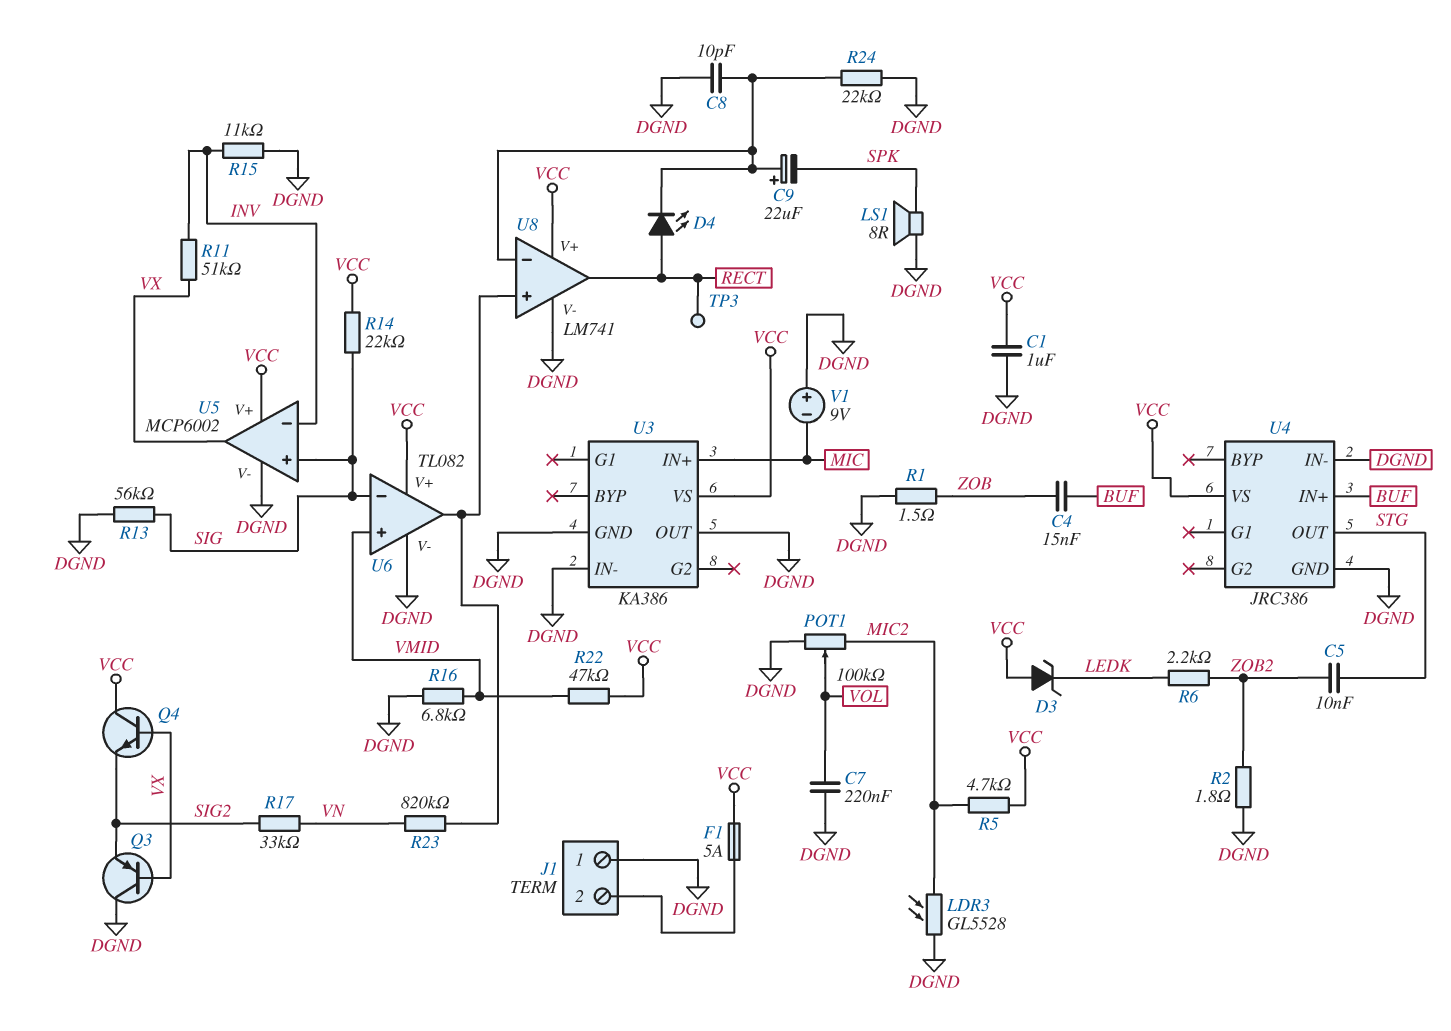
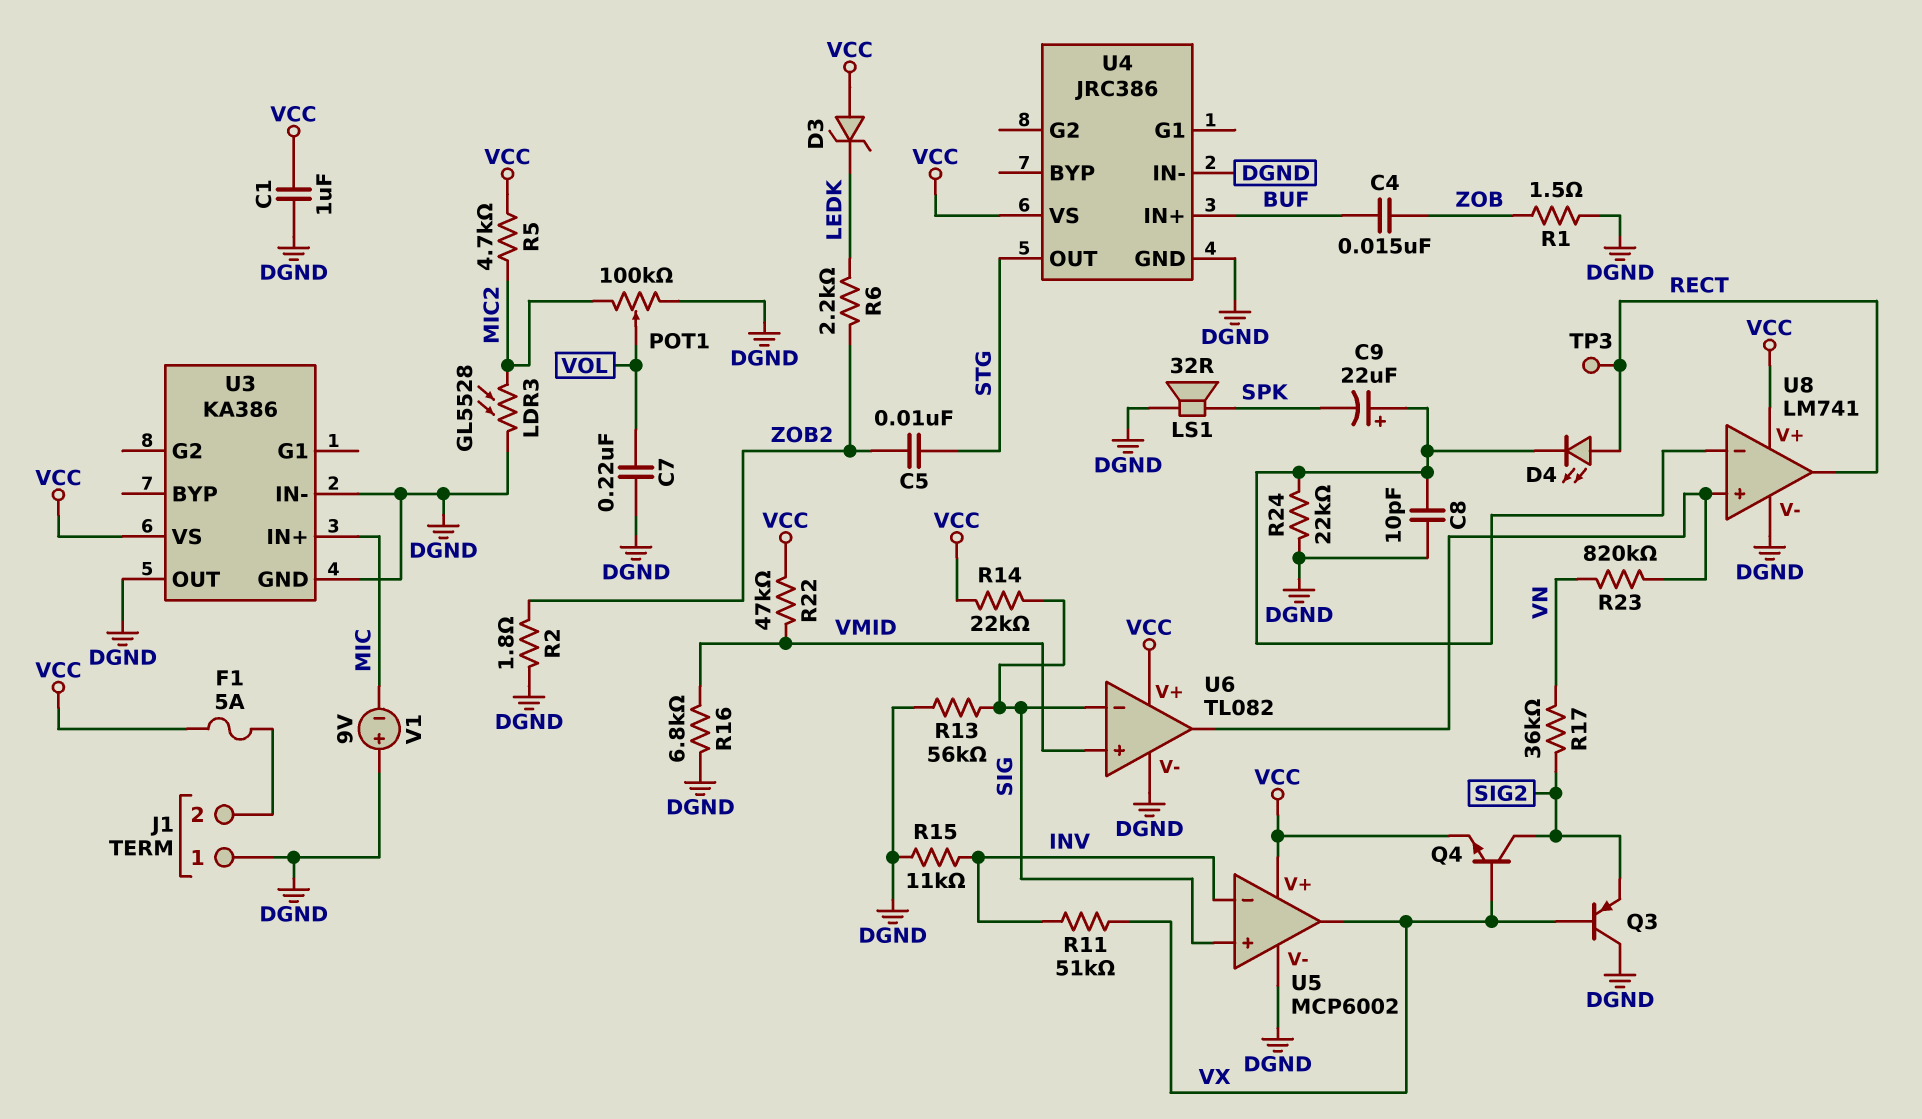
LS1: speaker 8R (DGND, SPK) -> speaker 32R (DGND, SPK)
Q4: NPN (B VX, C VCC, E SIG2) -> NPN (B VX, C SIG2, E VCC)
R17: 33k (SIG2, VN) -> 36k (SIG2, VN)

